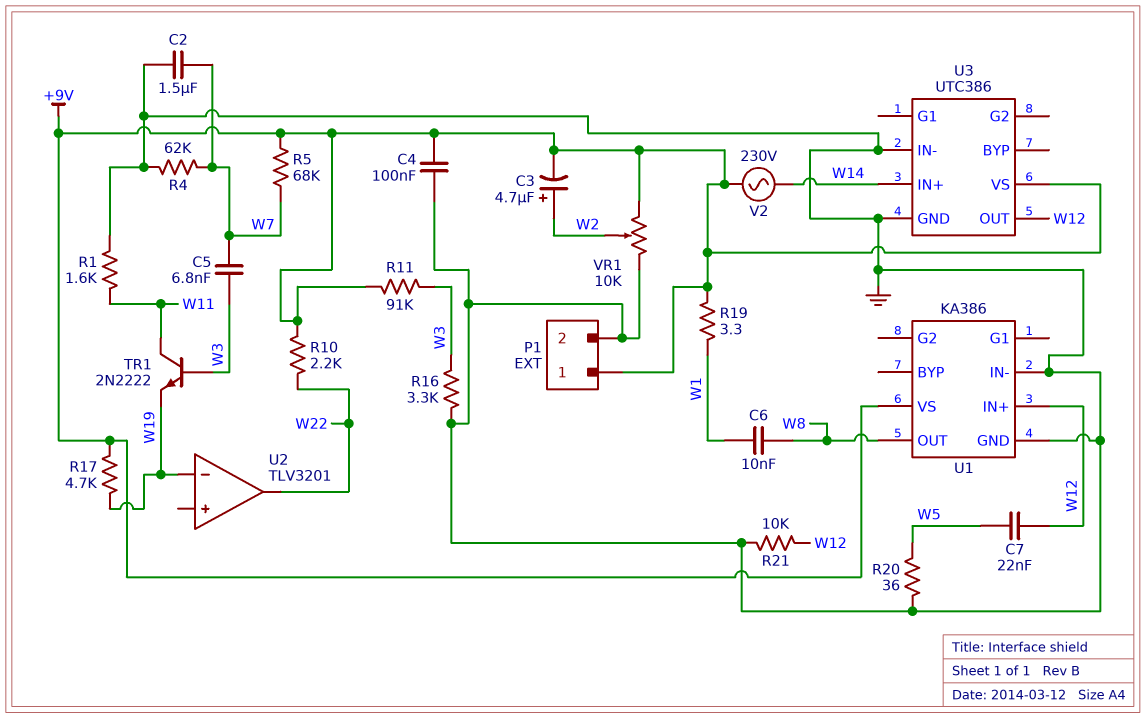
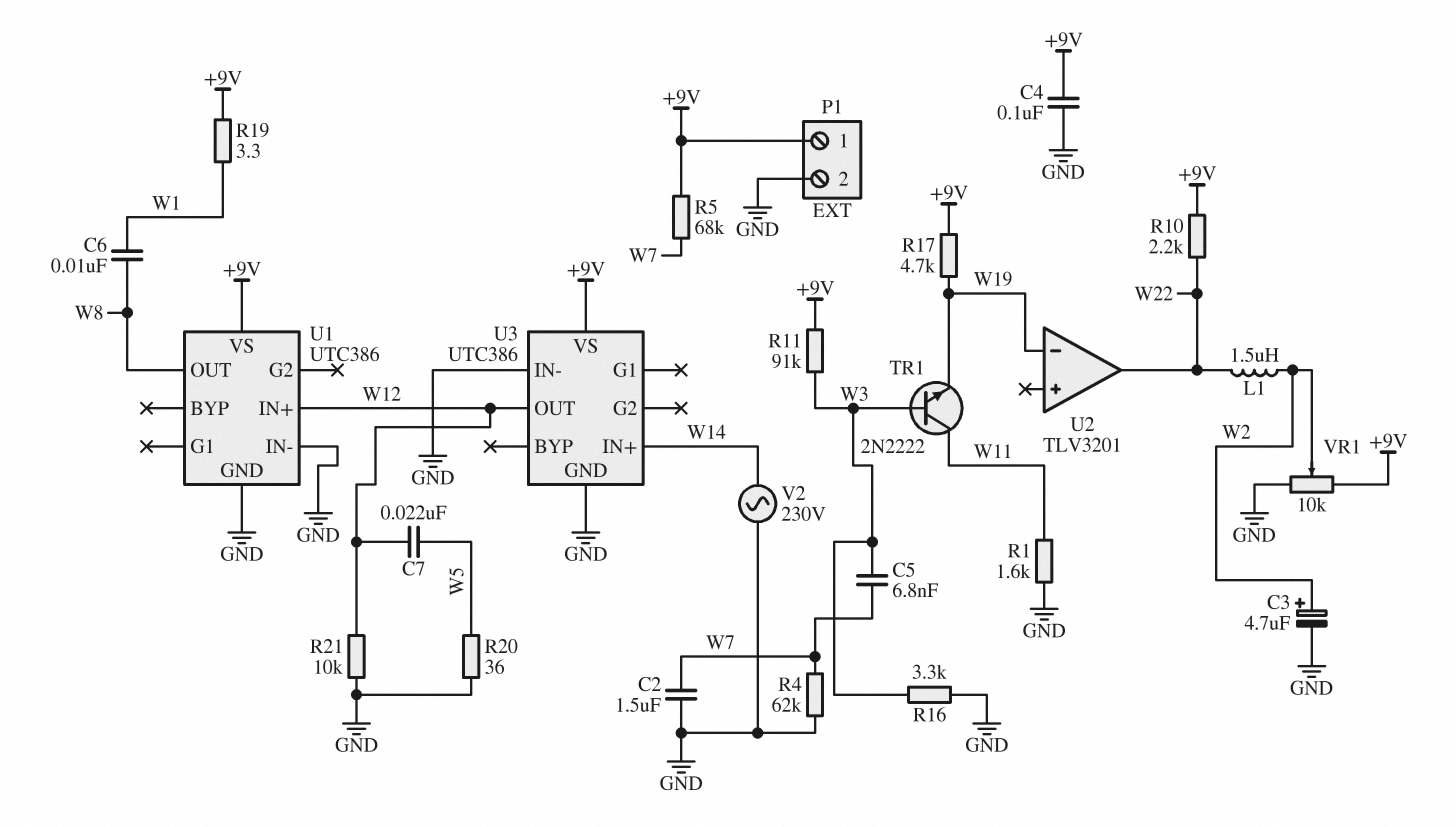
C3: 4.7uF (plus W2, minus +9V) -> 4.7uF (plus W2, minus GND)
L1: none -> 1.5uH (W2, W22)
U1: KA386 -> UTC386
V2: AC 230V (+9V, W14) -> AC 230V (GND, W14)

